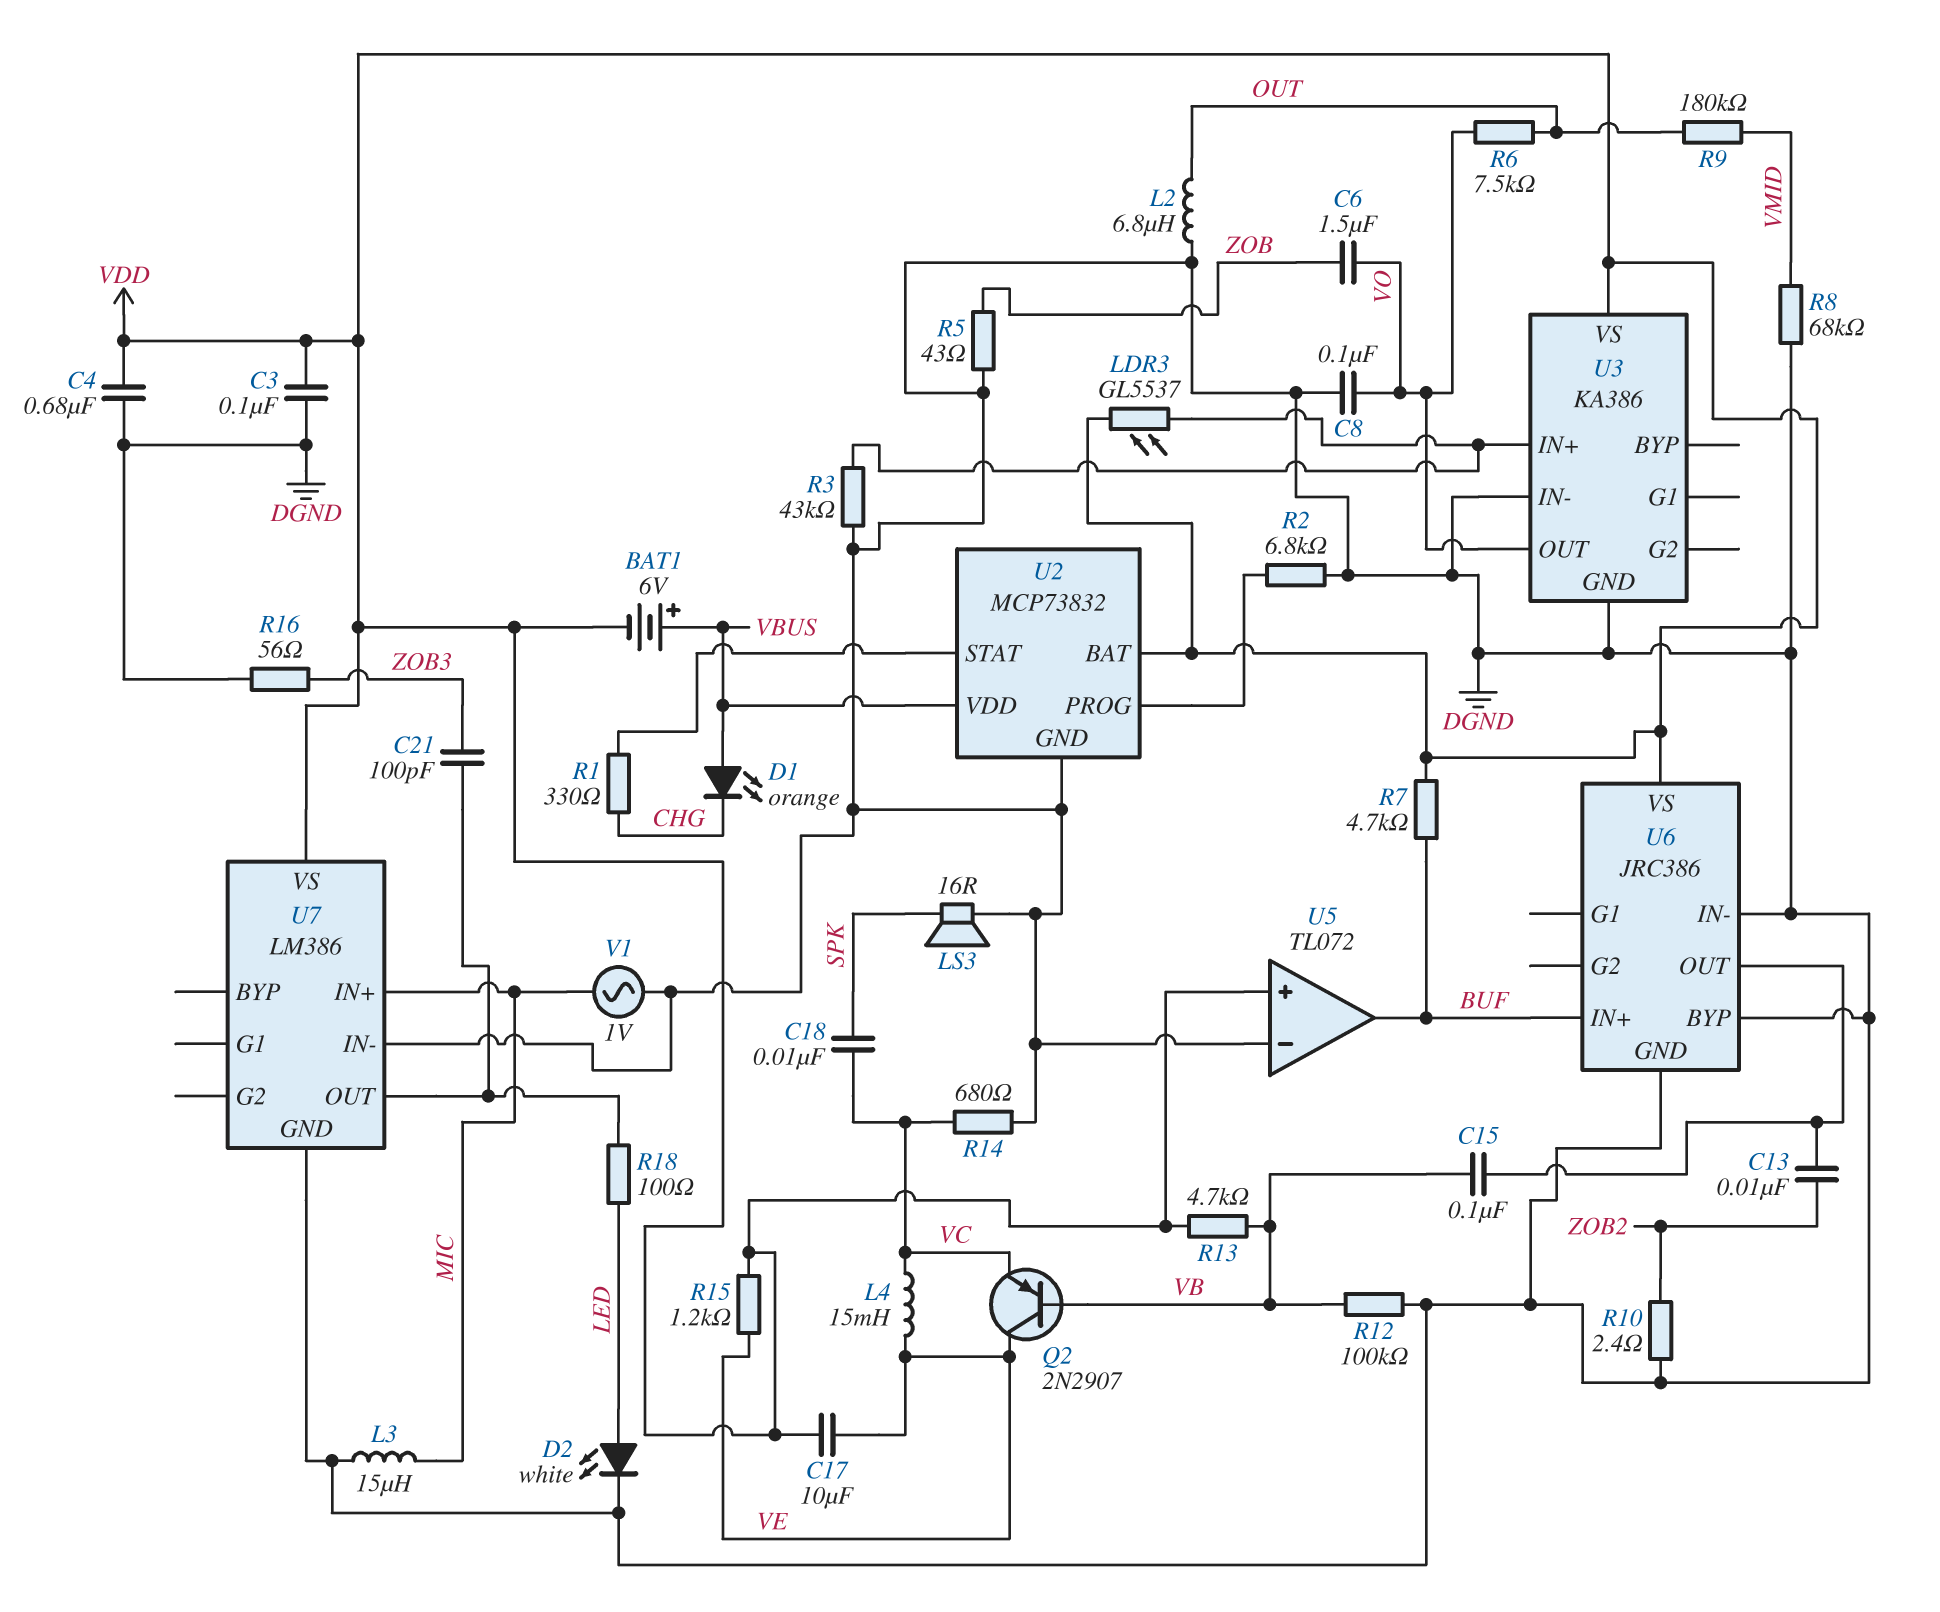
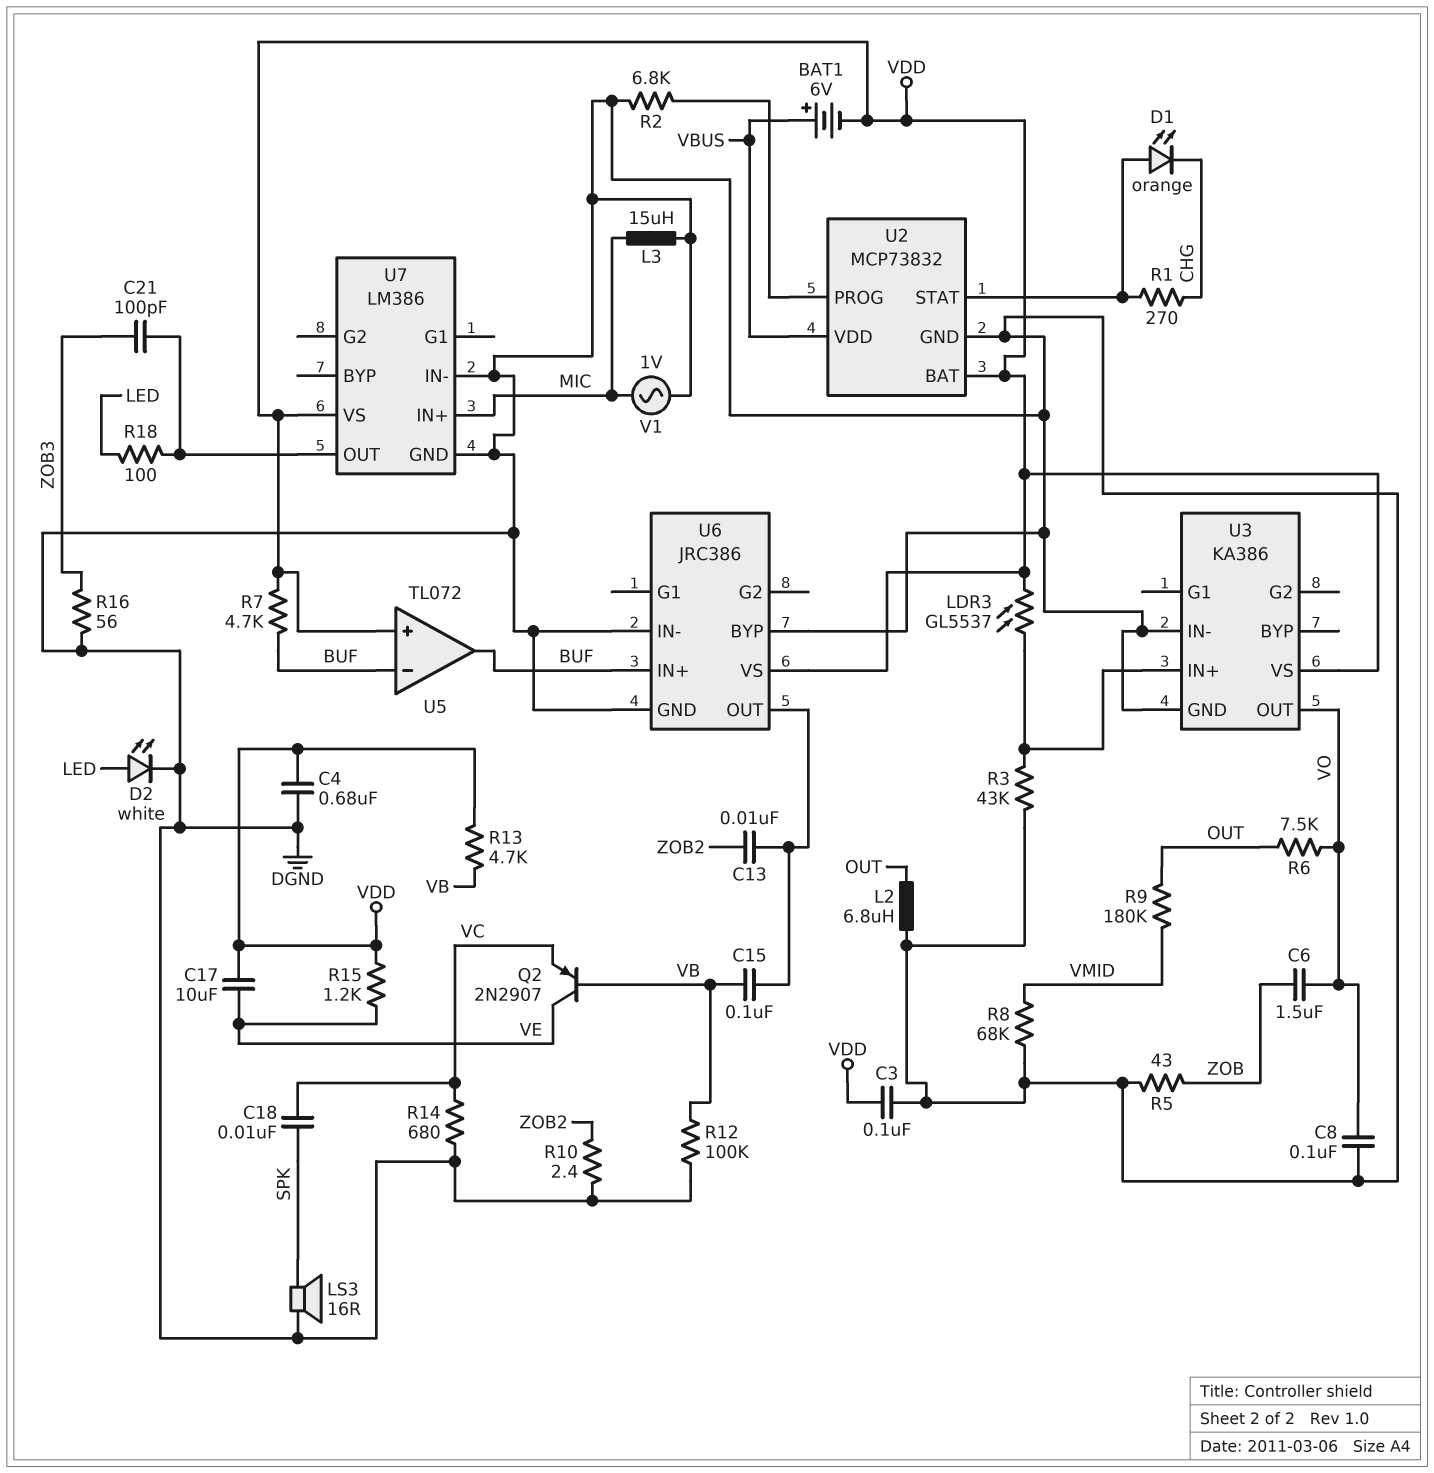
D1: LED orange (A VBUS, K CHG) -> LED orange (A U2/STAT, K CHG)
L4: 15mH (VC, VE) -> none
R1: 330 (CHG, U2/STAT) -> 270 (CHG, U2/STAT)
U5 pin in-: DGND -> BUF

